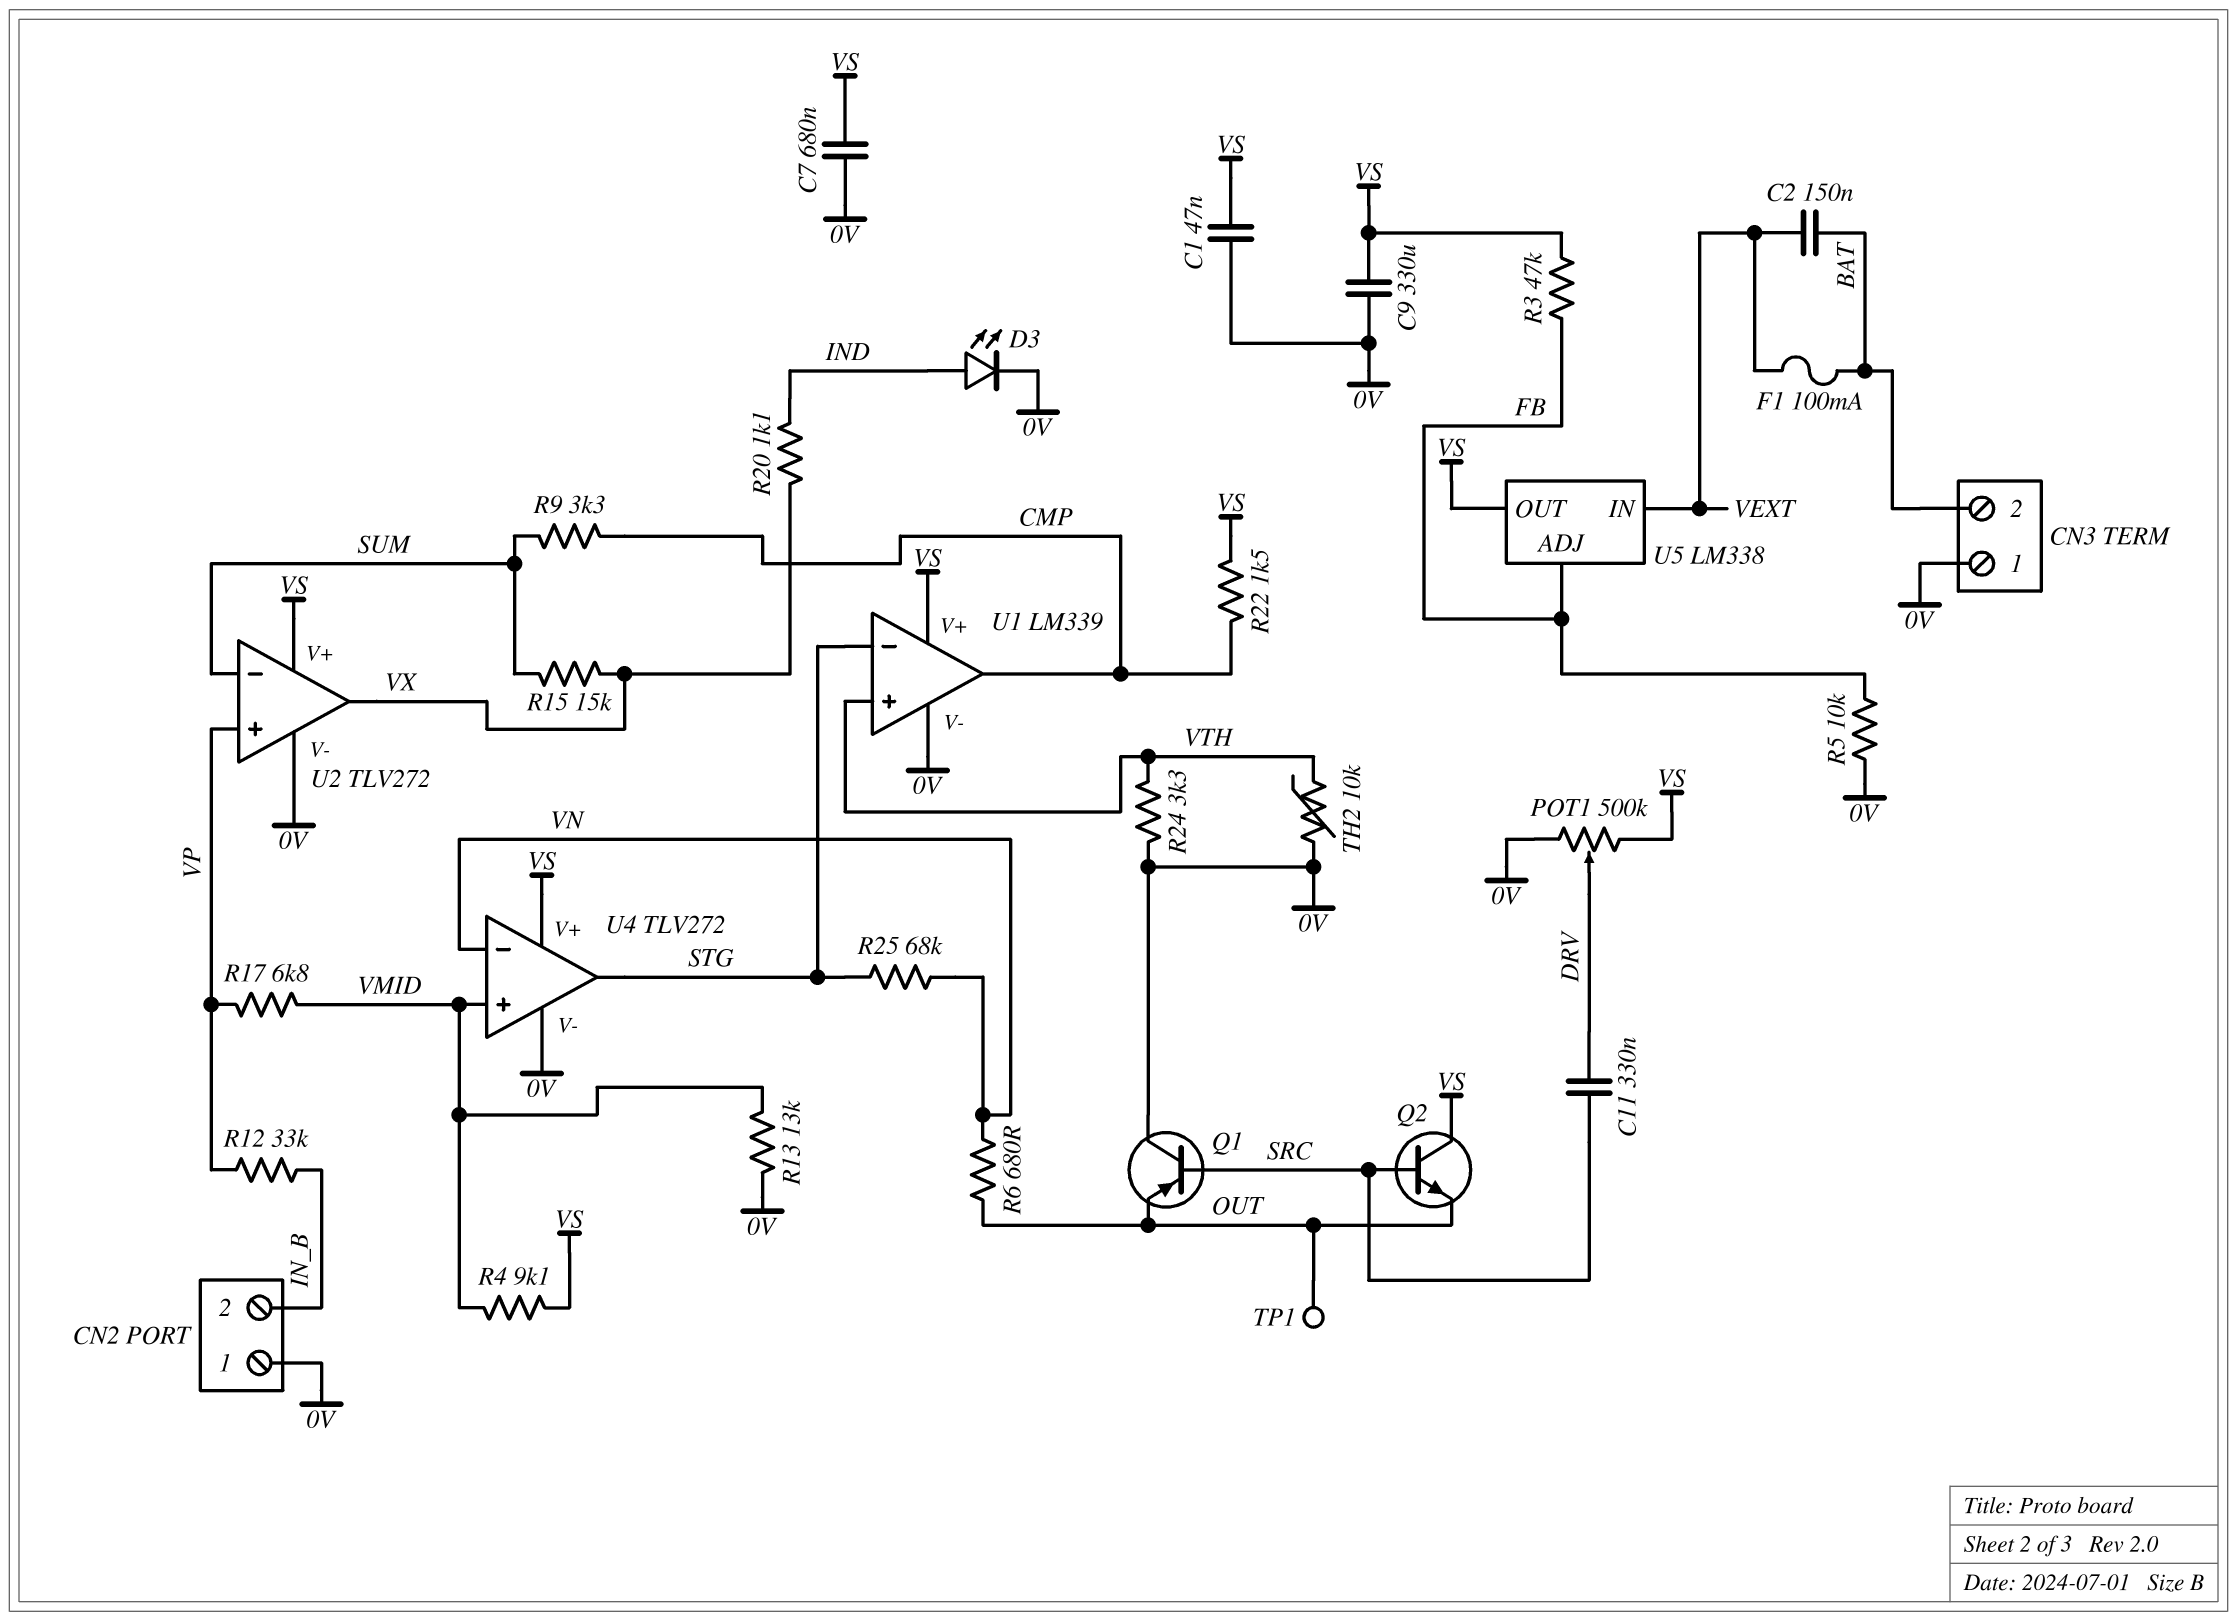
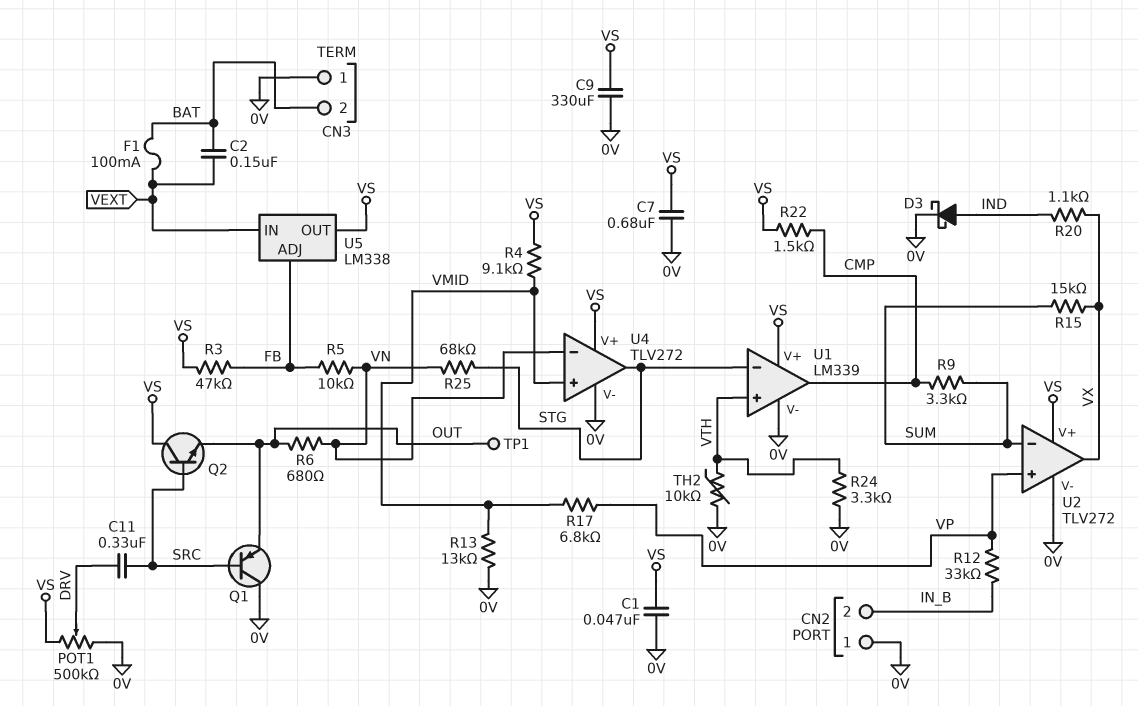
D3: LED (A IND, K 0V) -> schottky (A IND, K 0V)
R5: 10k (0V, FB) -> 10k (FB, VN)

